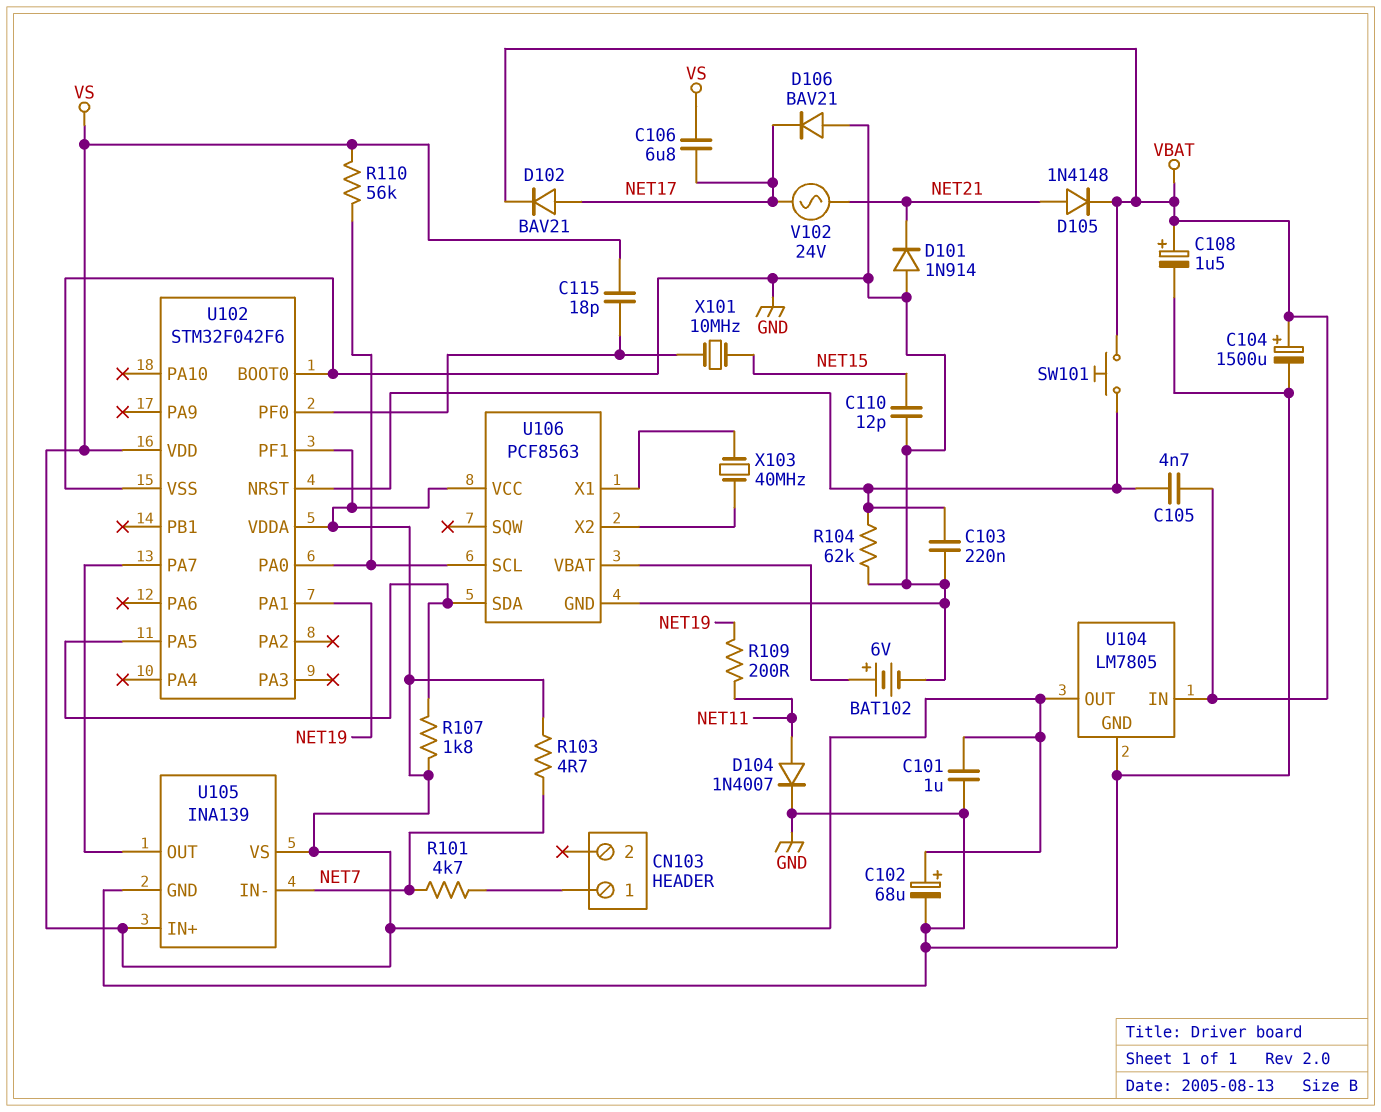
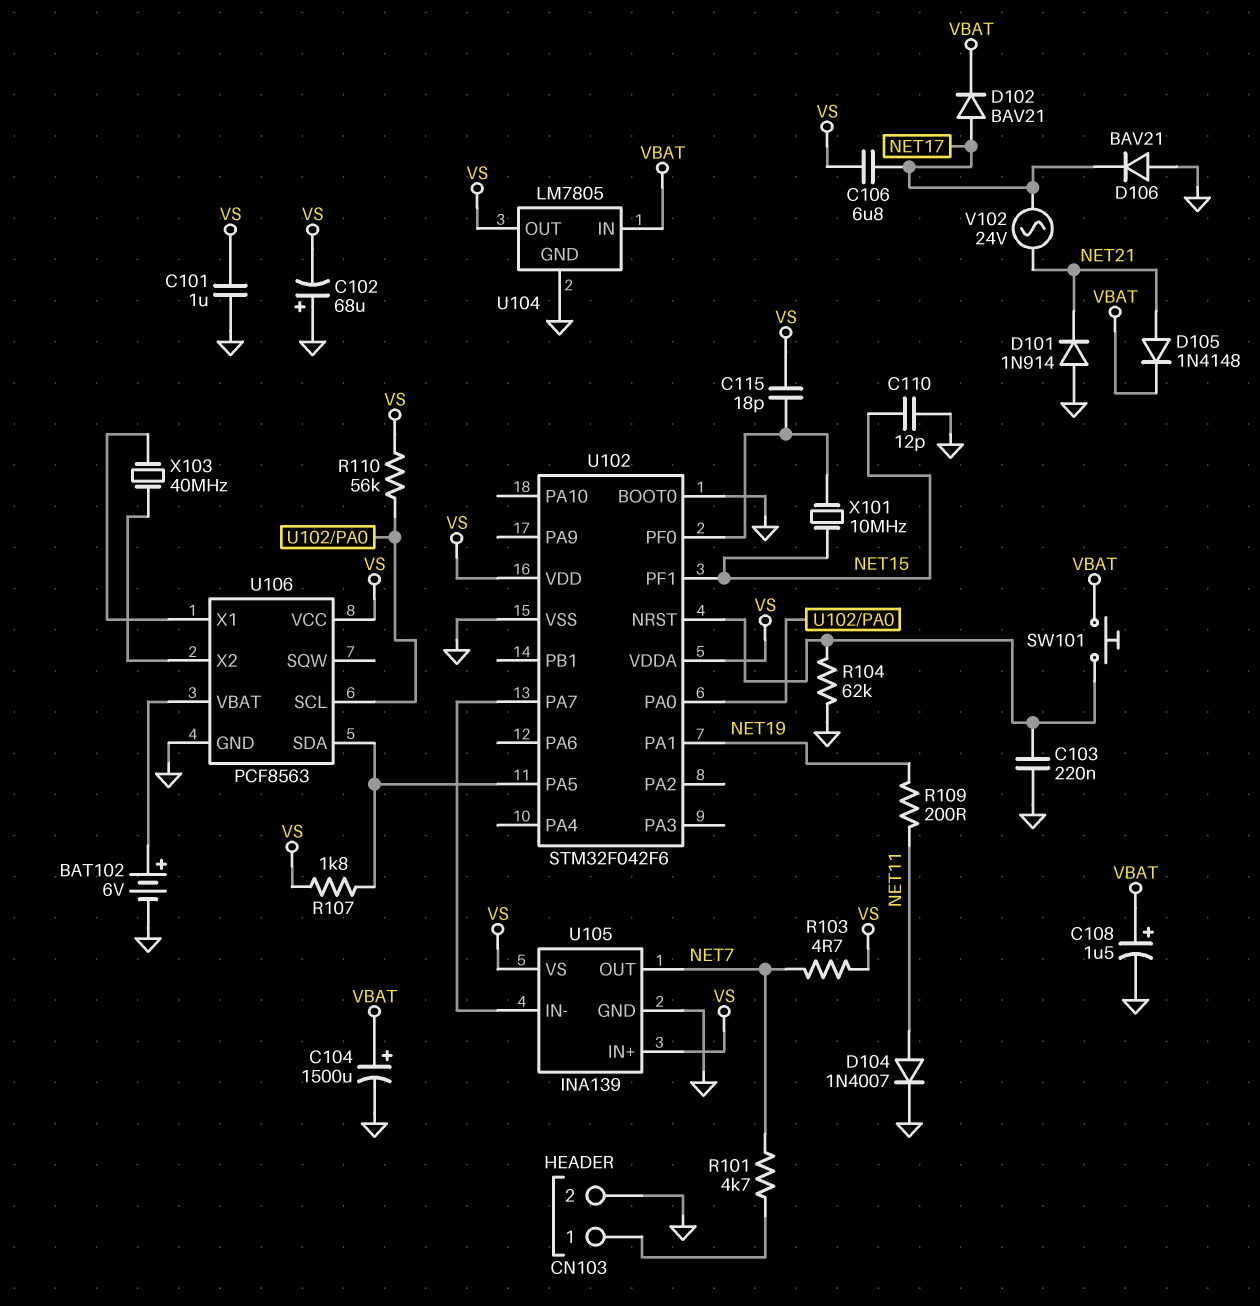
C102: 68uF (plus VS, minus GND) -> 68uF (plus GND, minus VS)
C105: 4.7nF (U102/NRST, VBAT) -> none
CN103 pin 2: none -> GND
U102 pin PF1: VS -> NET15
U105 pin IN-: NET7 -> U102/PA7
U105 pin OUT: U102/PA7 -> NET7

